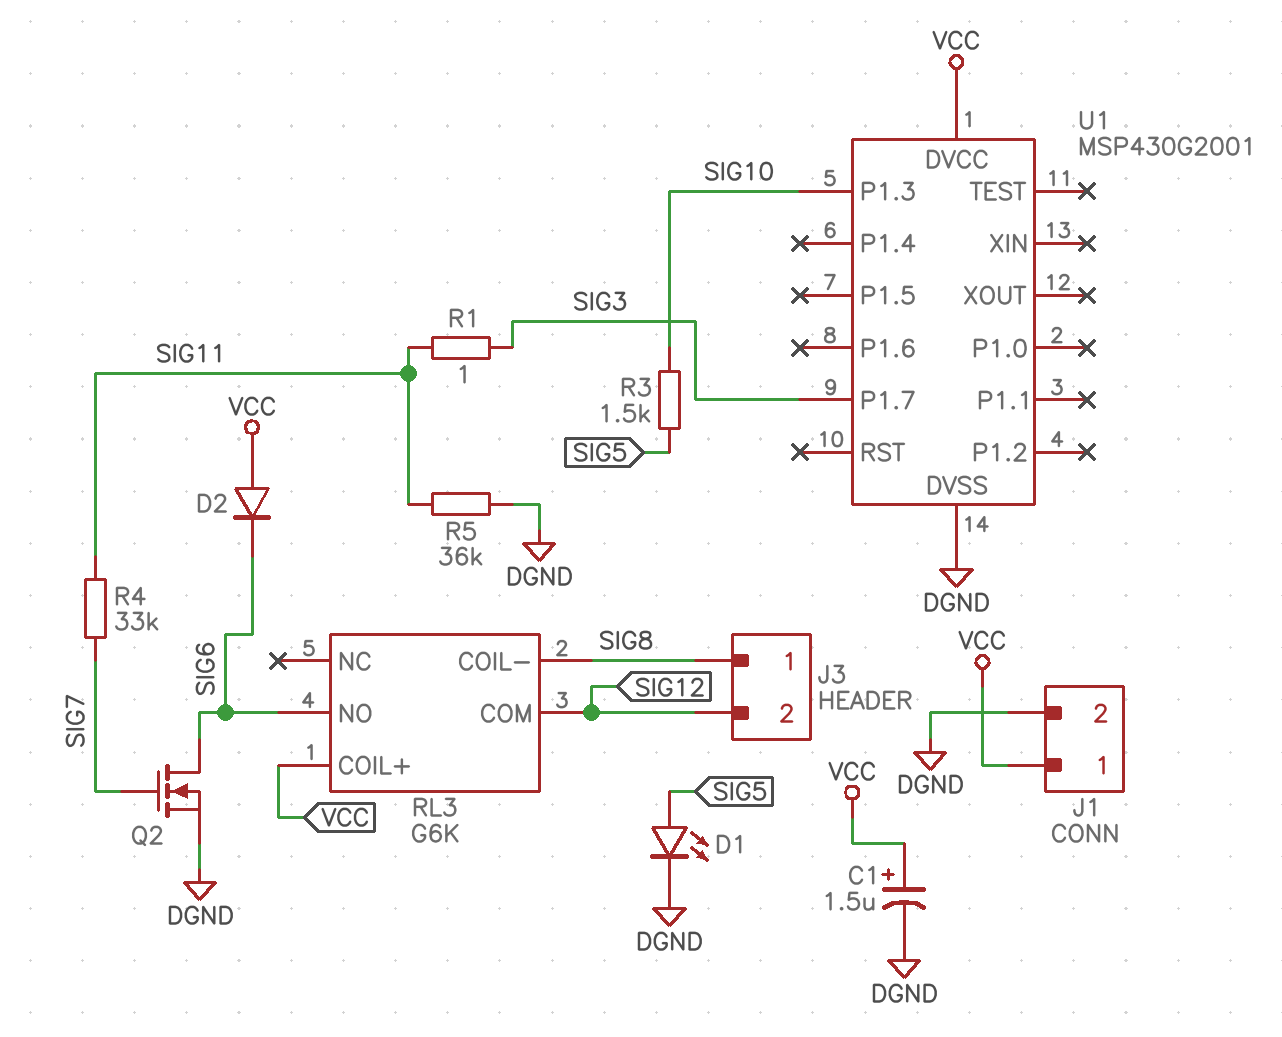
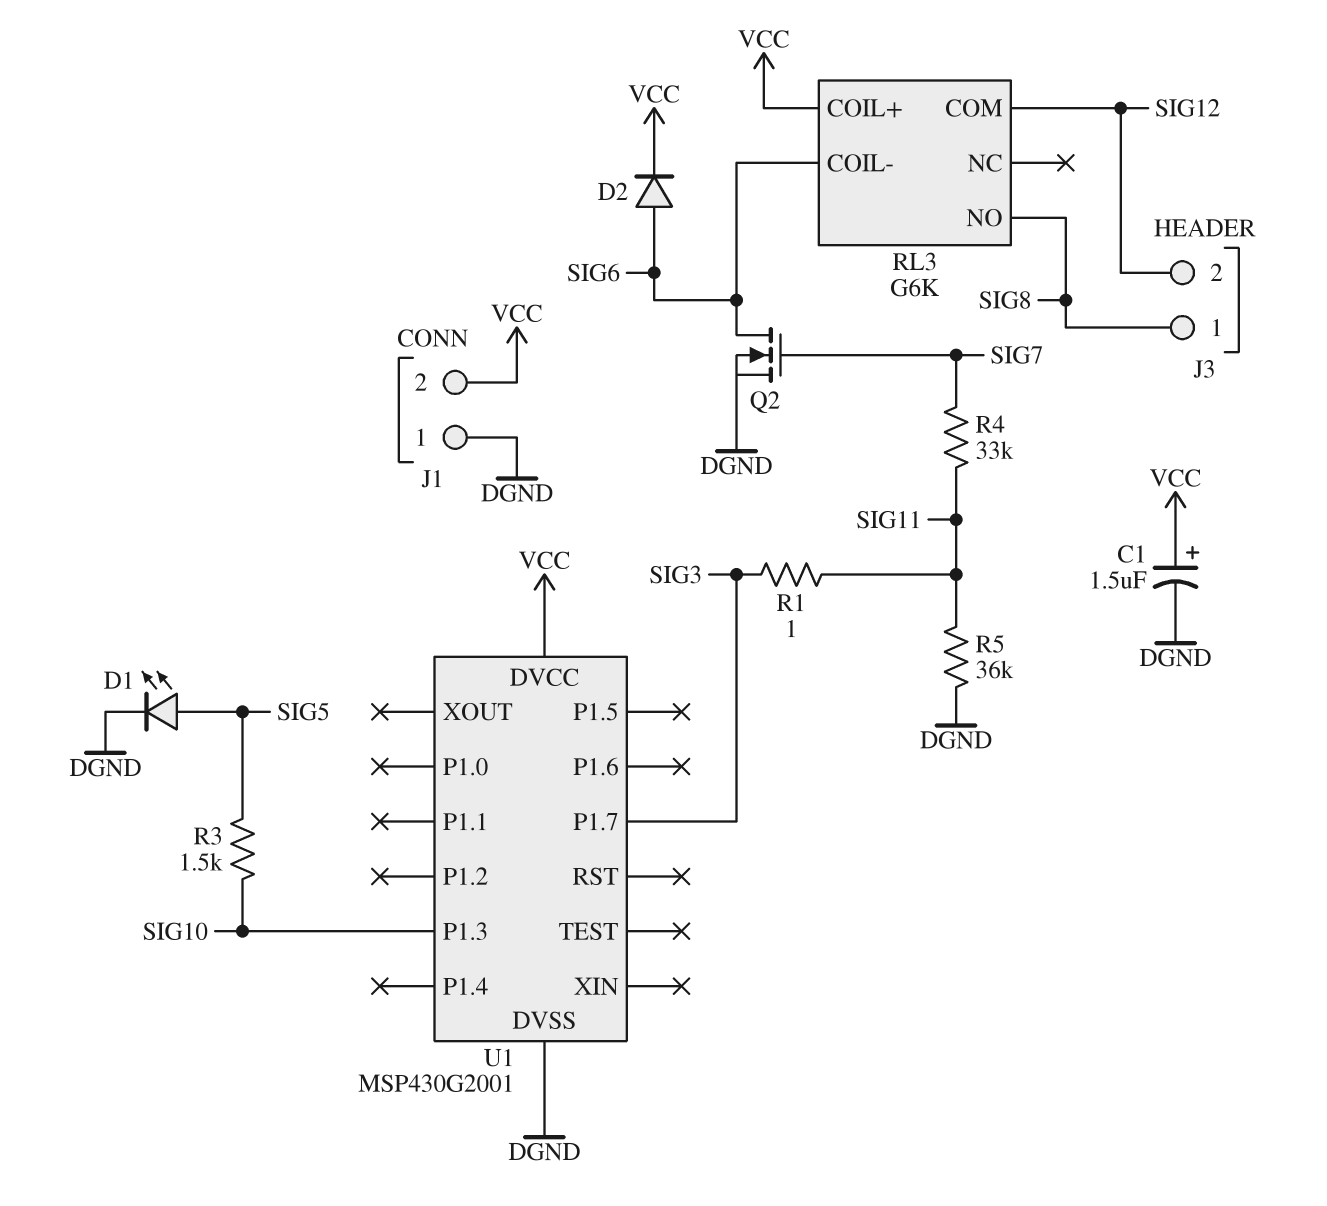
D2: diode (A VCC, K SIG6) -> diode (A SIG6, K VCC)
J1 pin 1: VCC -> DGND
J1 pin 2: DGND -> VCC
RL3 pin COIL-: SIG8 -> SIG6
RL3 pin NO: SIG6 -> SIG8

